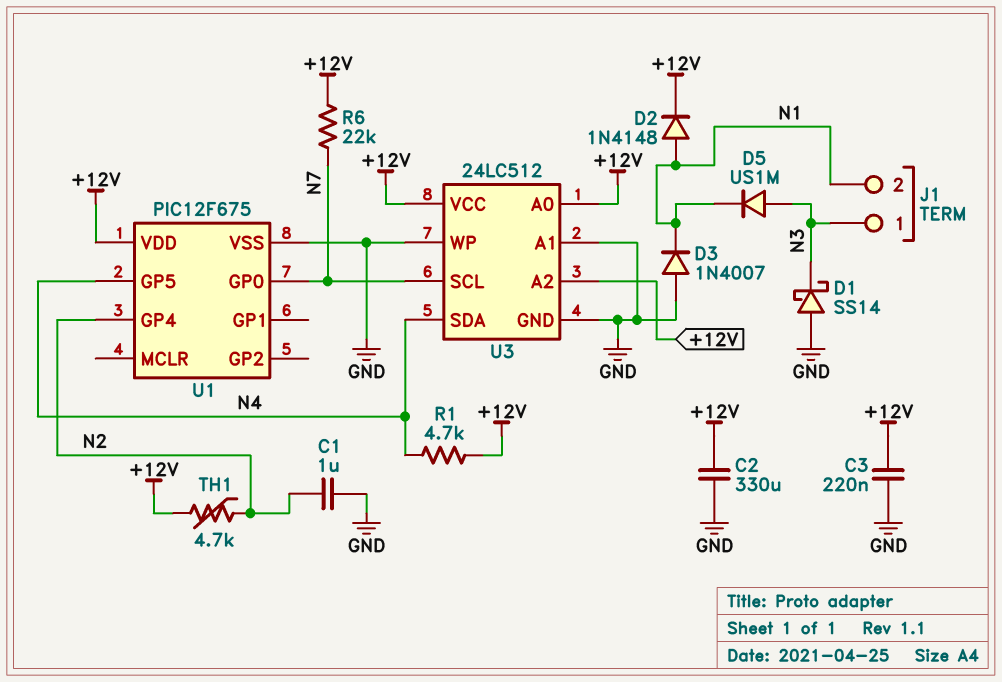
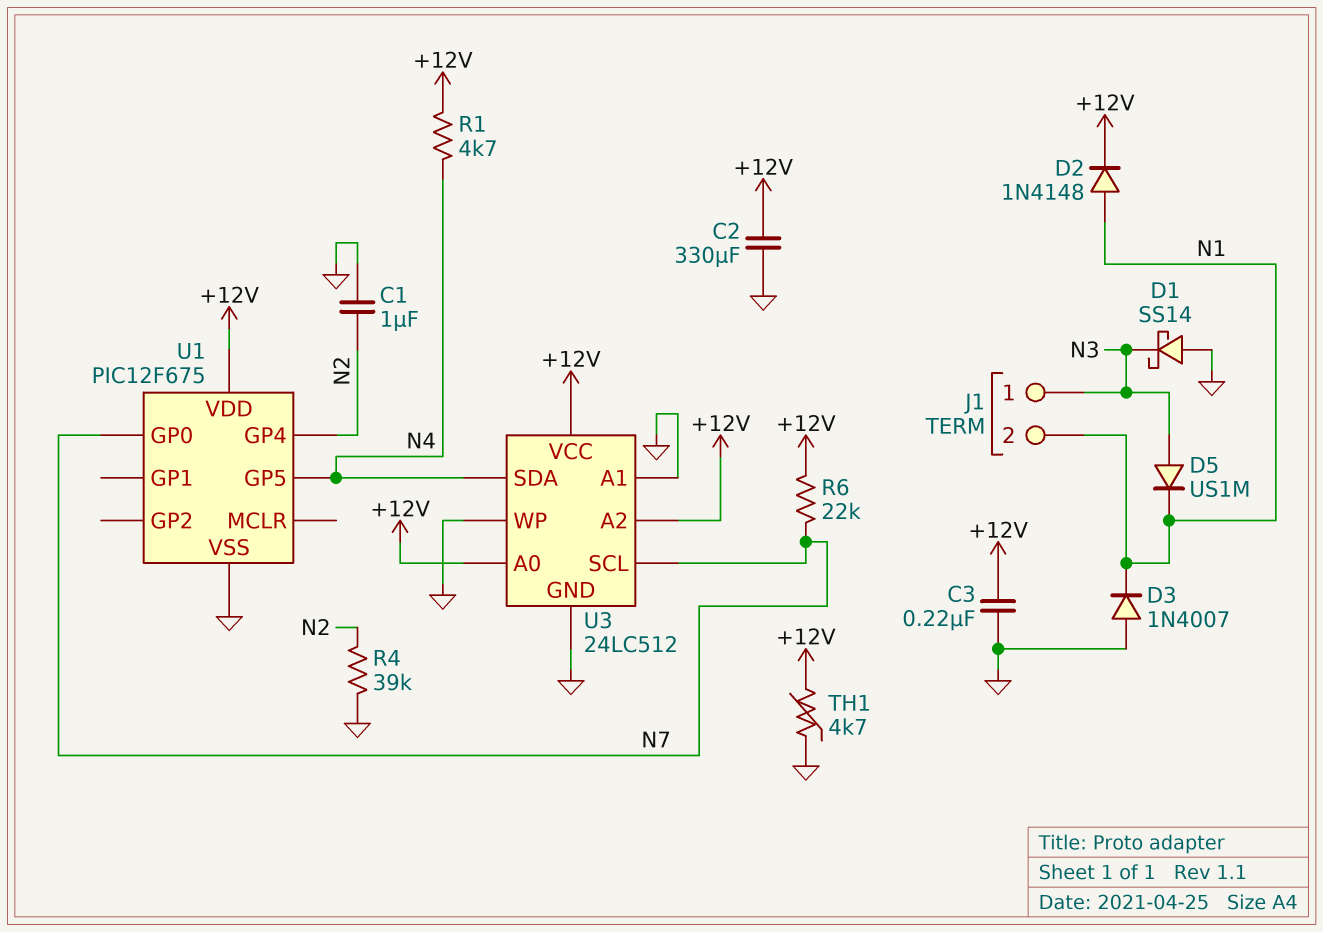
R4: none -> 39k (GND, N2)
TH1: 4.7k (+12V, N2) -> 4.7k (+12V, GND)

